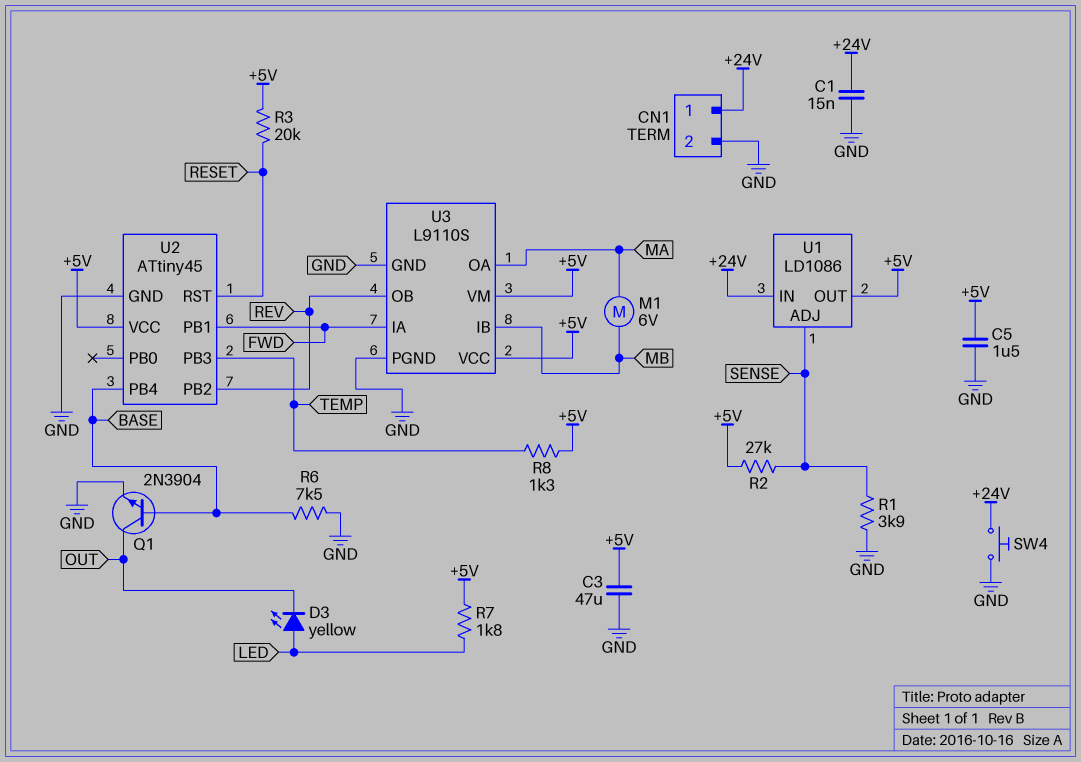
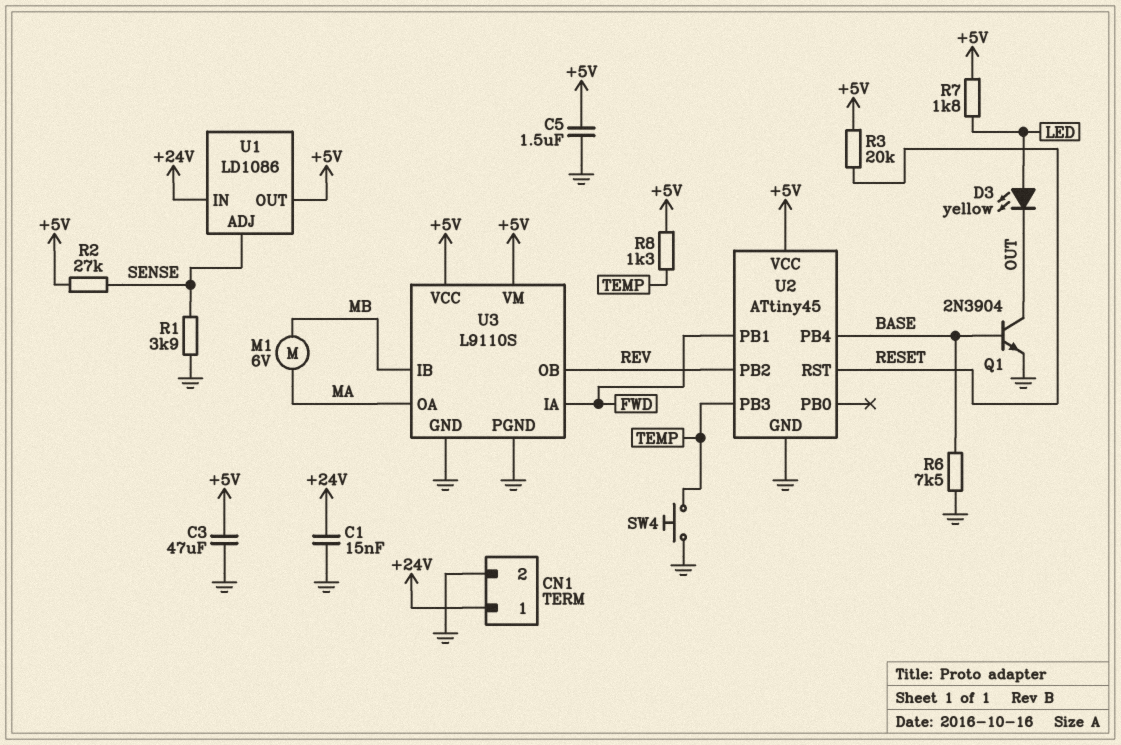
SW4: button (+24V, GND) -> button (GND, TEMP)

